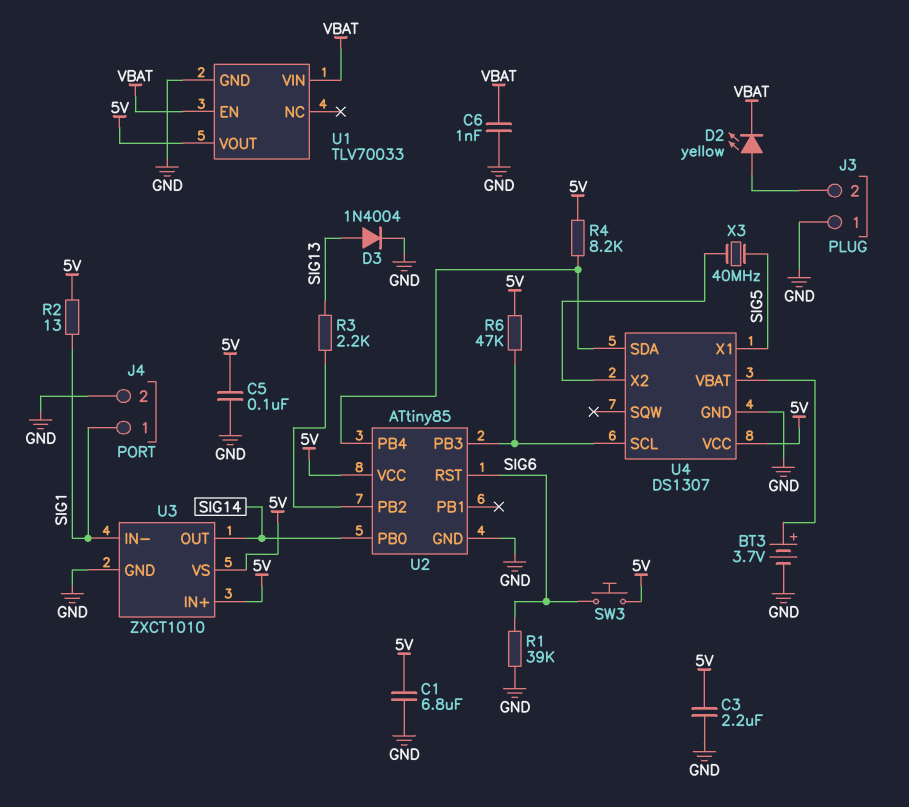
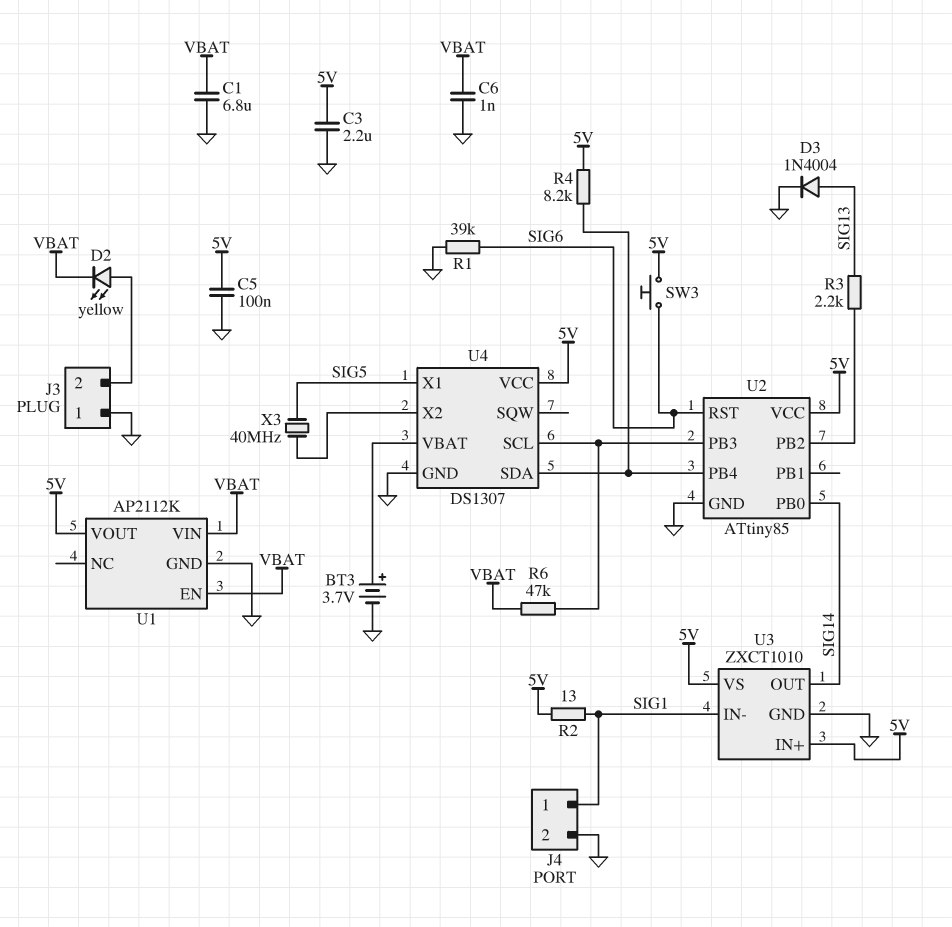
C1: 6.8uF (5V, GND) -> 6.8uF (GND, VBAT)
R6: 47k (5V, U2/PB3) -> 47k (U2/PB3, VBAT)
U1: TLV70033 -> AP2112K

